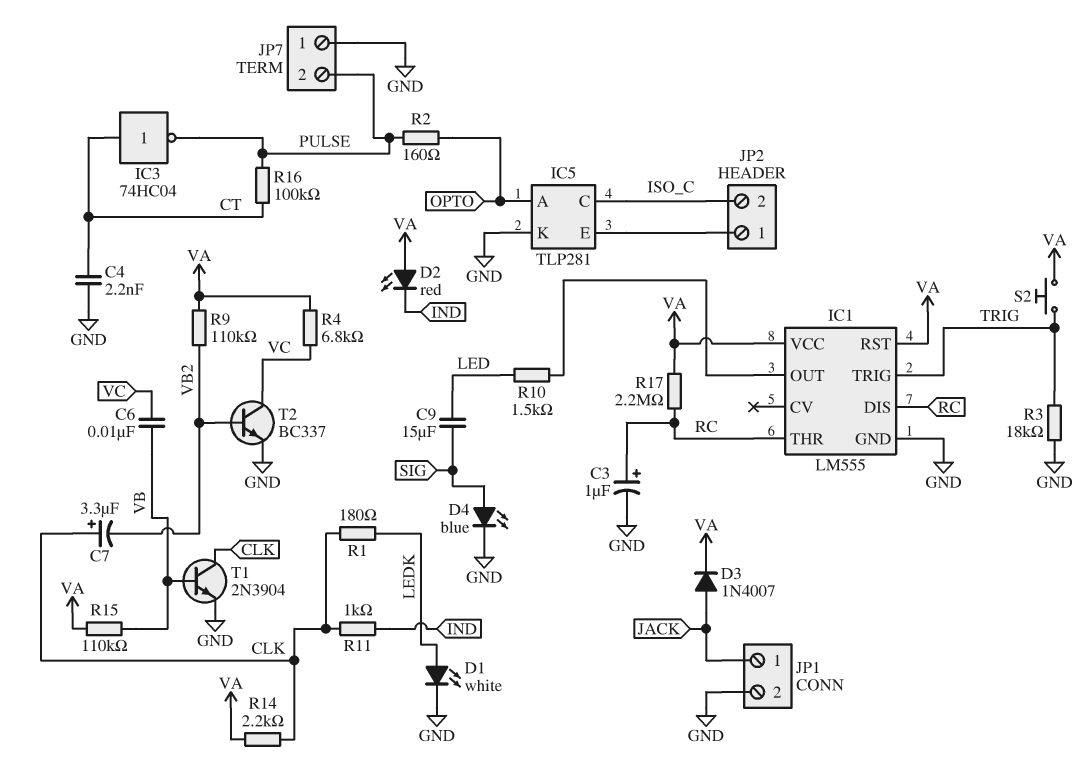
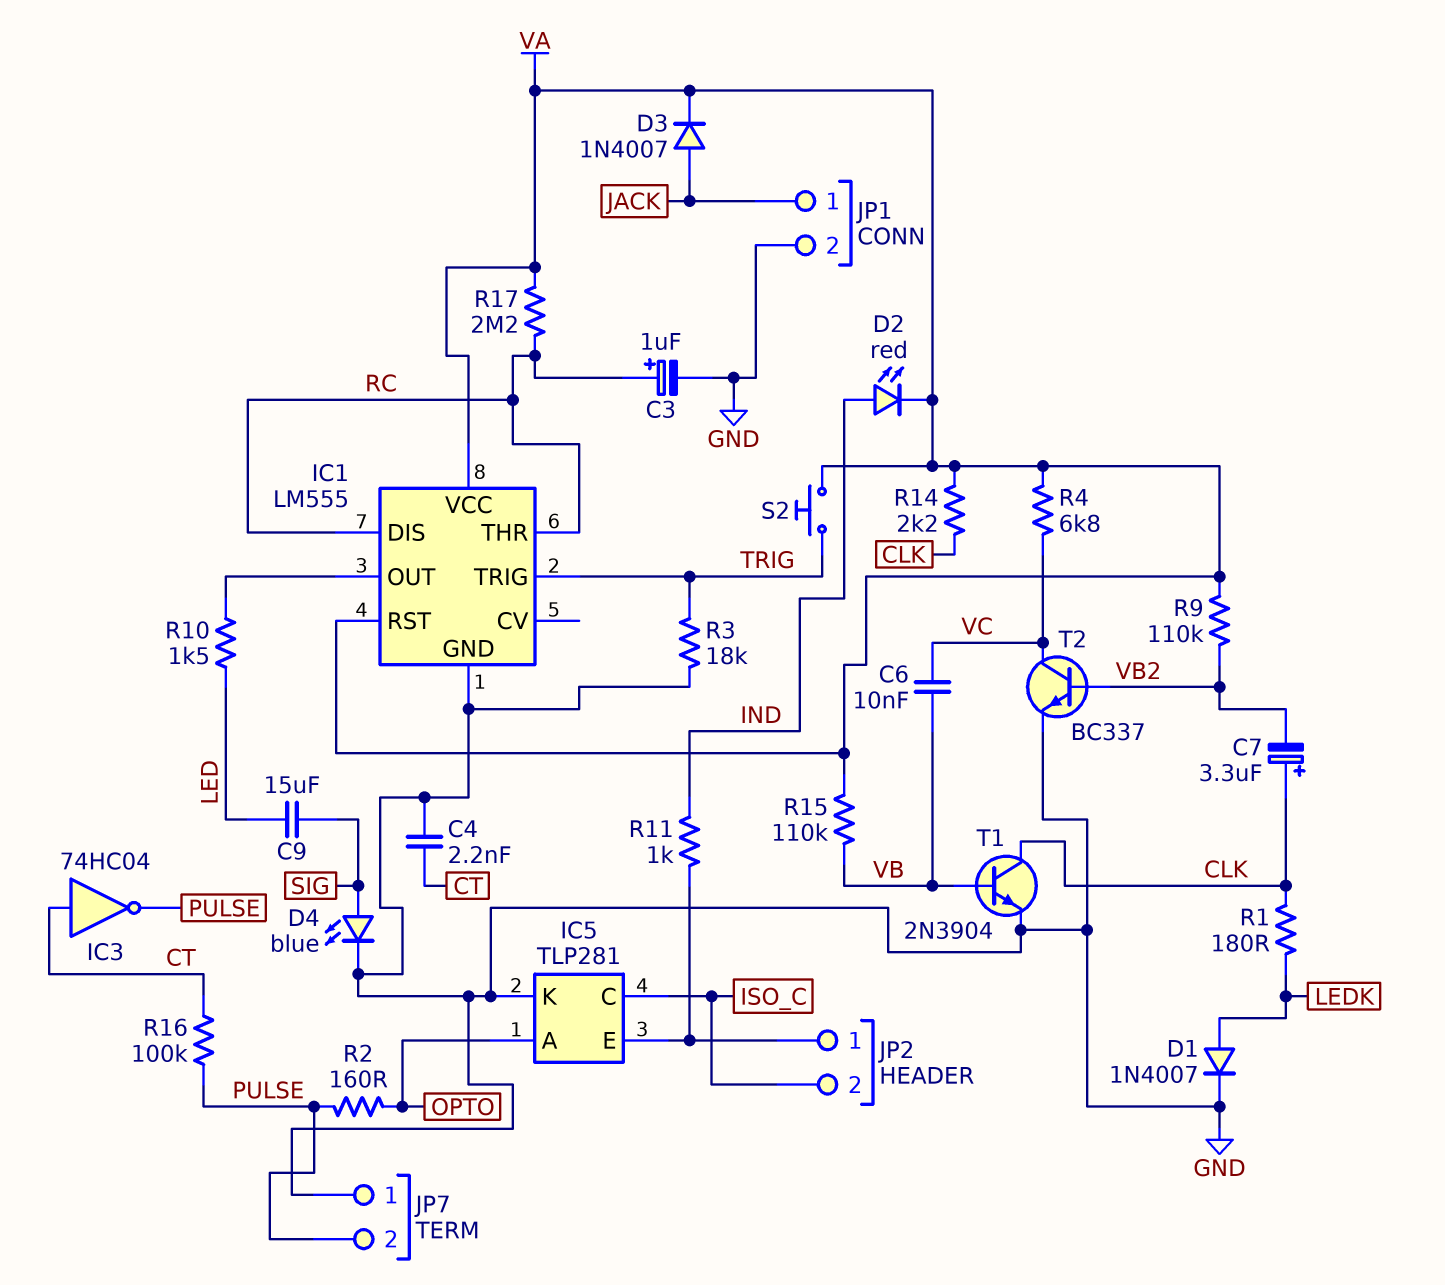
D1: LED white (A LEDK, K GND) -> diode 1N4007 (A LEDK, K GND)
D2: LED red (A VA, K IND) -> LED red (A IND, K VA)
R11: 1k (CLK, IND) -> 1k (IC5/E, IND)

